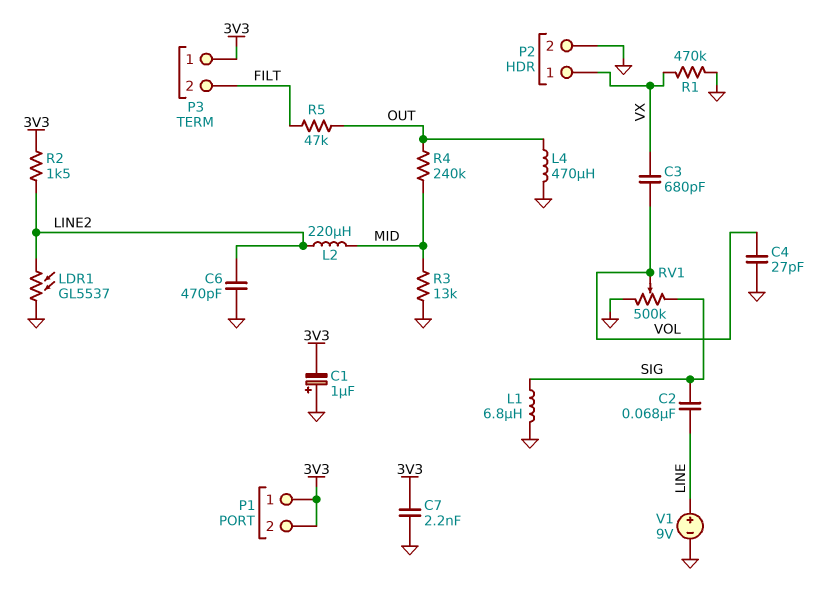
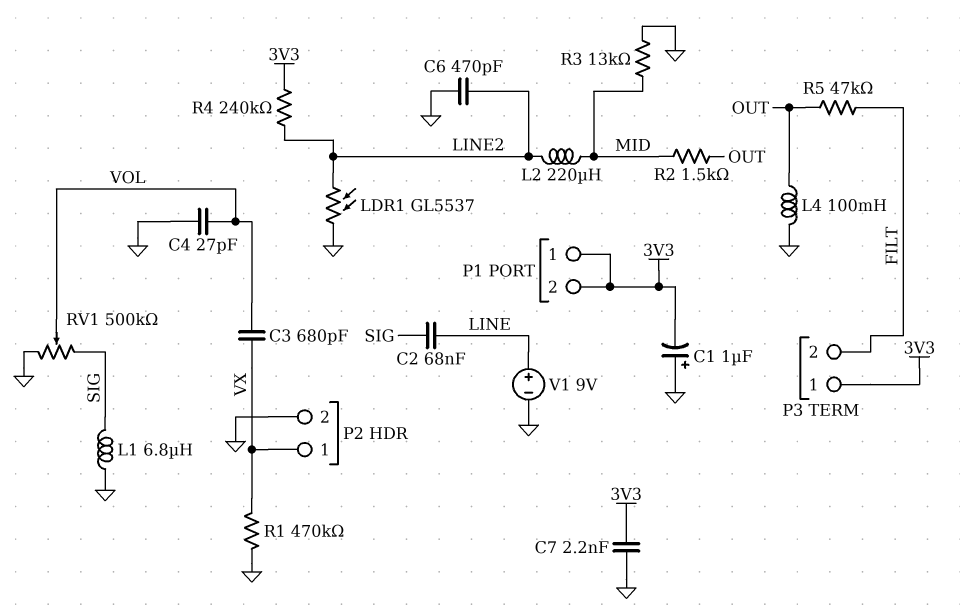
L4: 470uH (GND, OUT) -> 100mH (GND, OUT)
R2: 1.5k (3V3, LINE2) -> 1.5k (MID, OUT)
R4: 240k (MID, OUT) -> 240k (3V3, LINE2)

